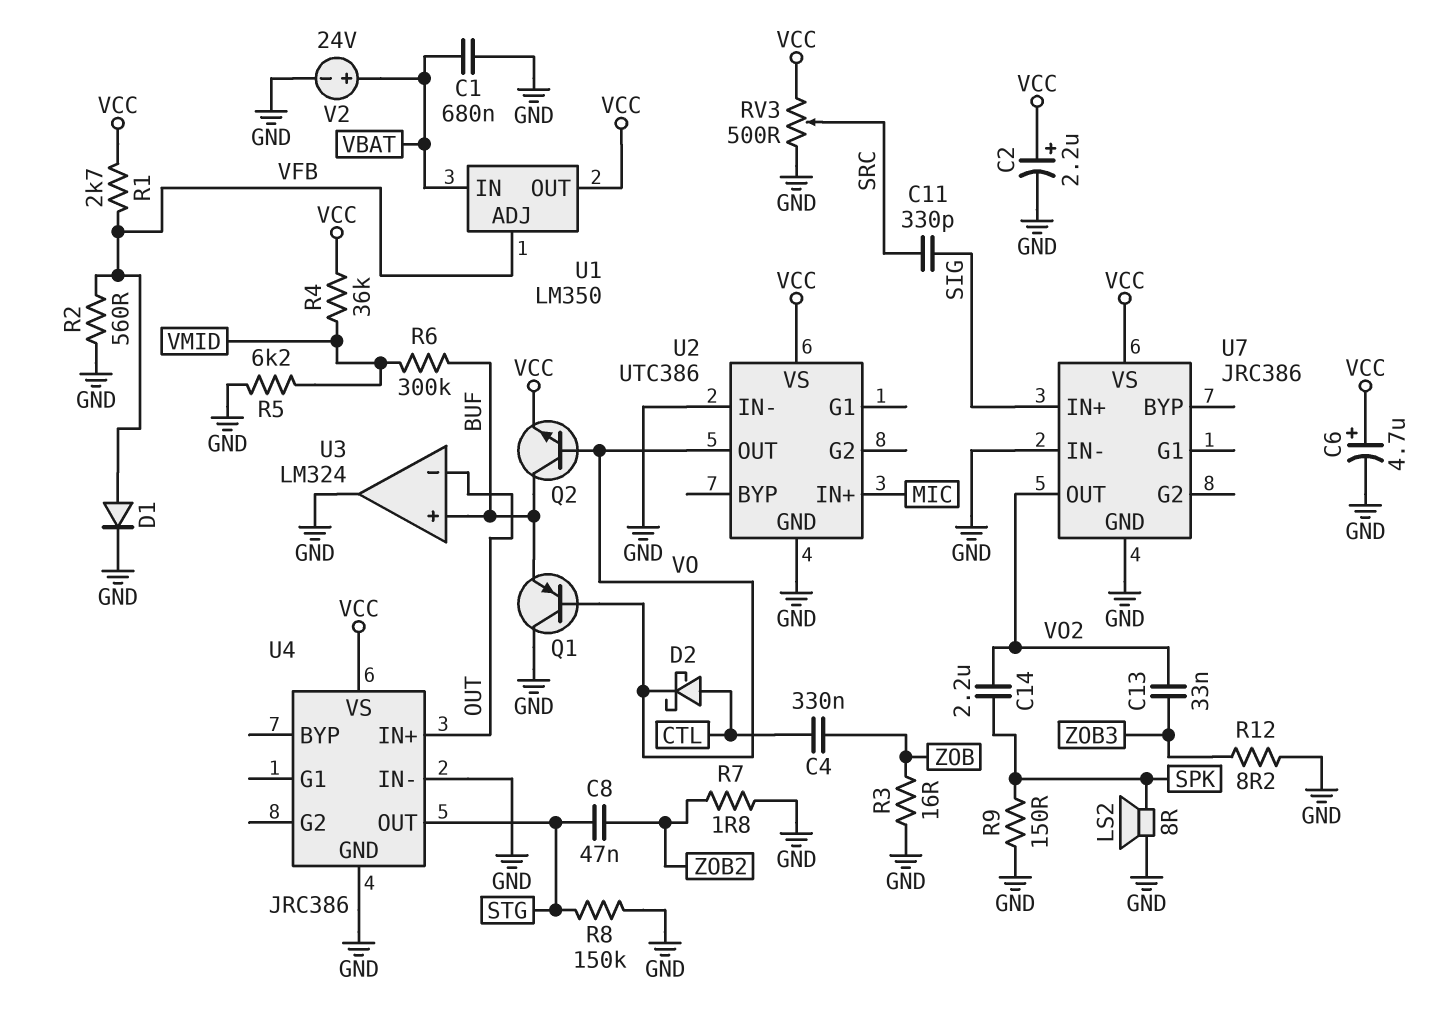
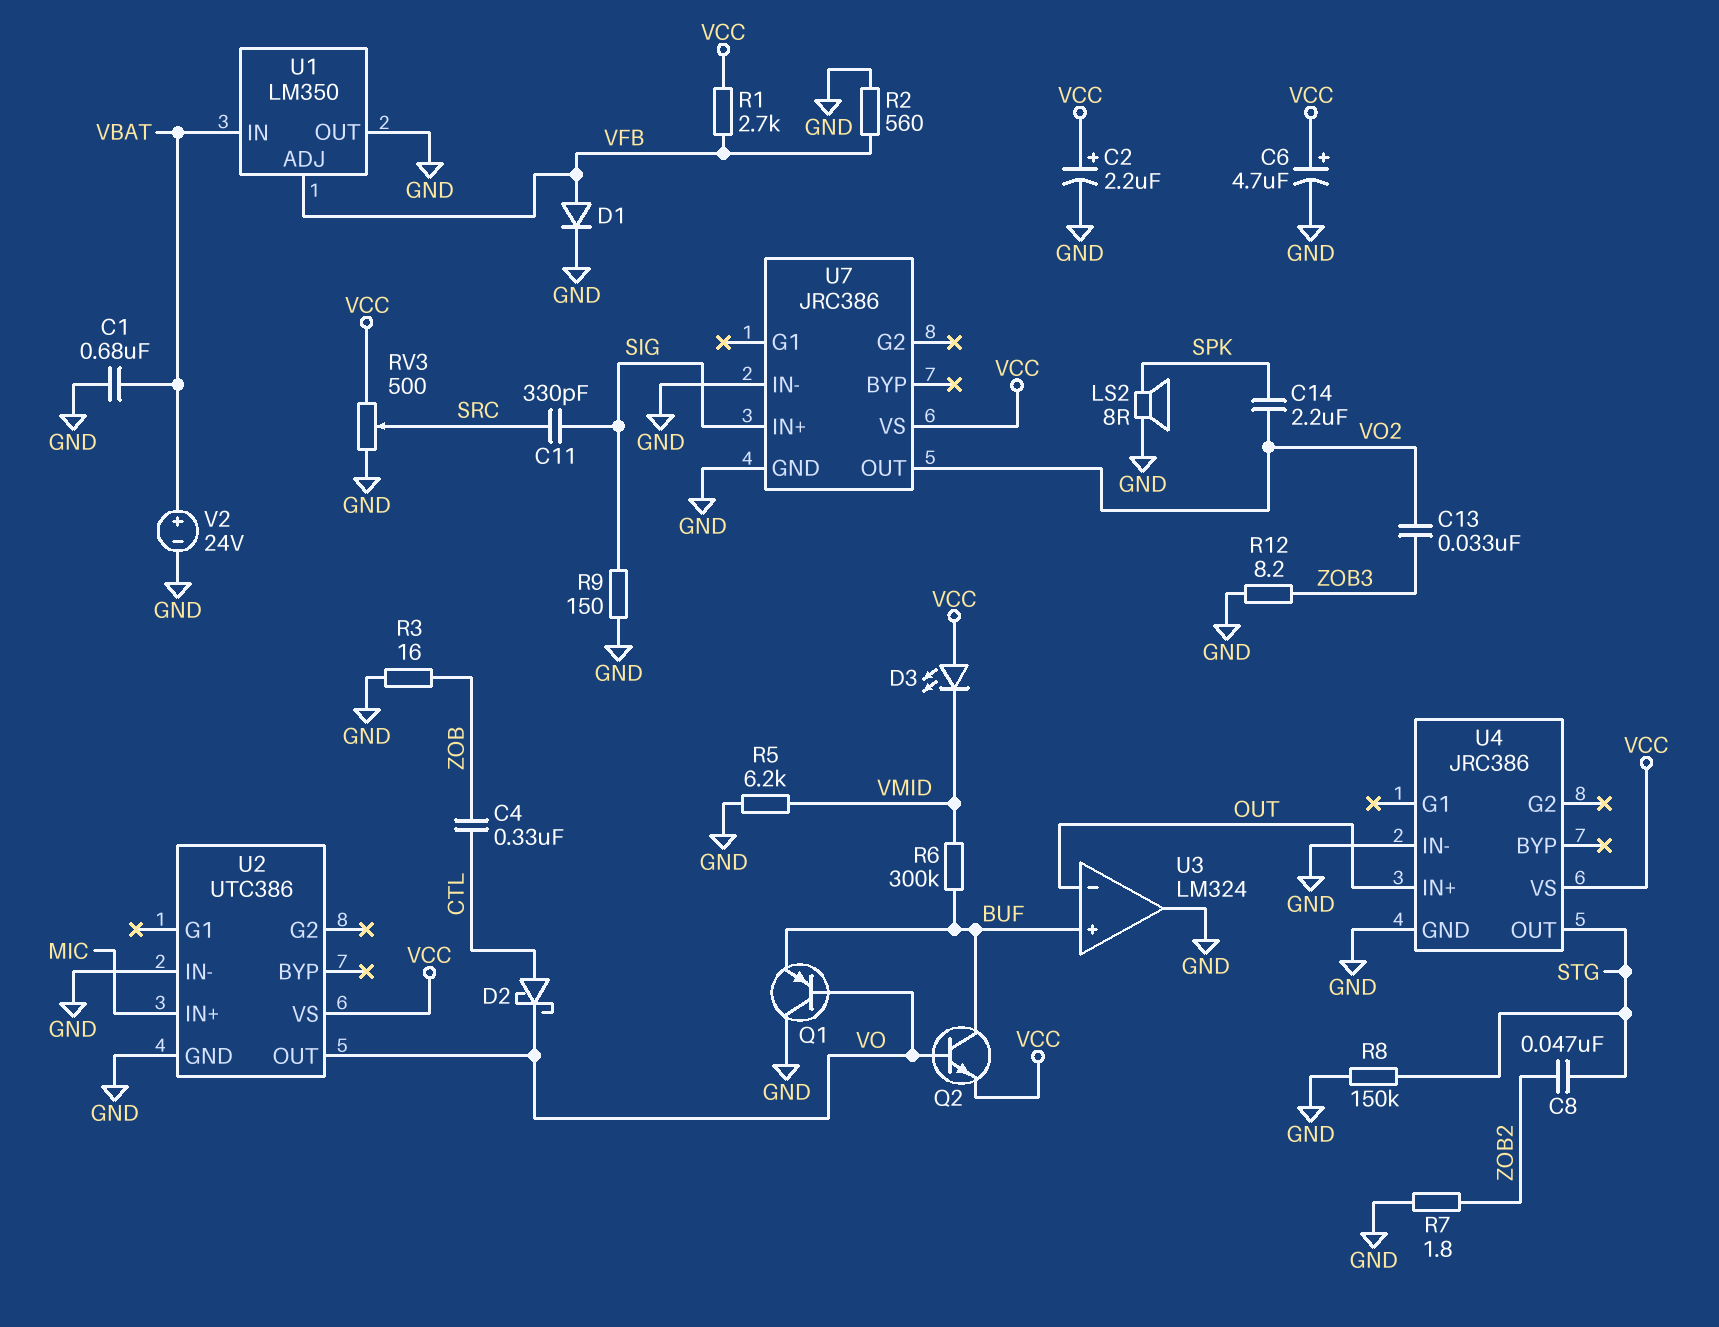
D3: none -> LED (A VCC, K VMID)
R4: 36k (VCC, VMID) -> none
R9: 150 (GND, SPK) -> 150 (GND, SIG)
U1 pin OUT: VCC -> GND

